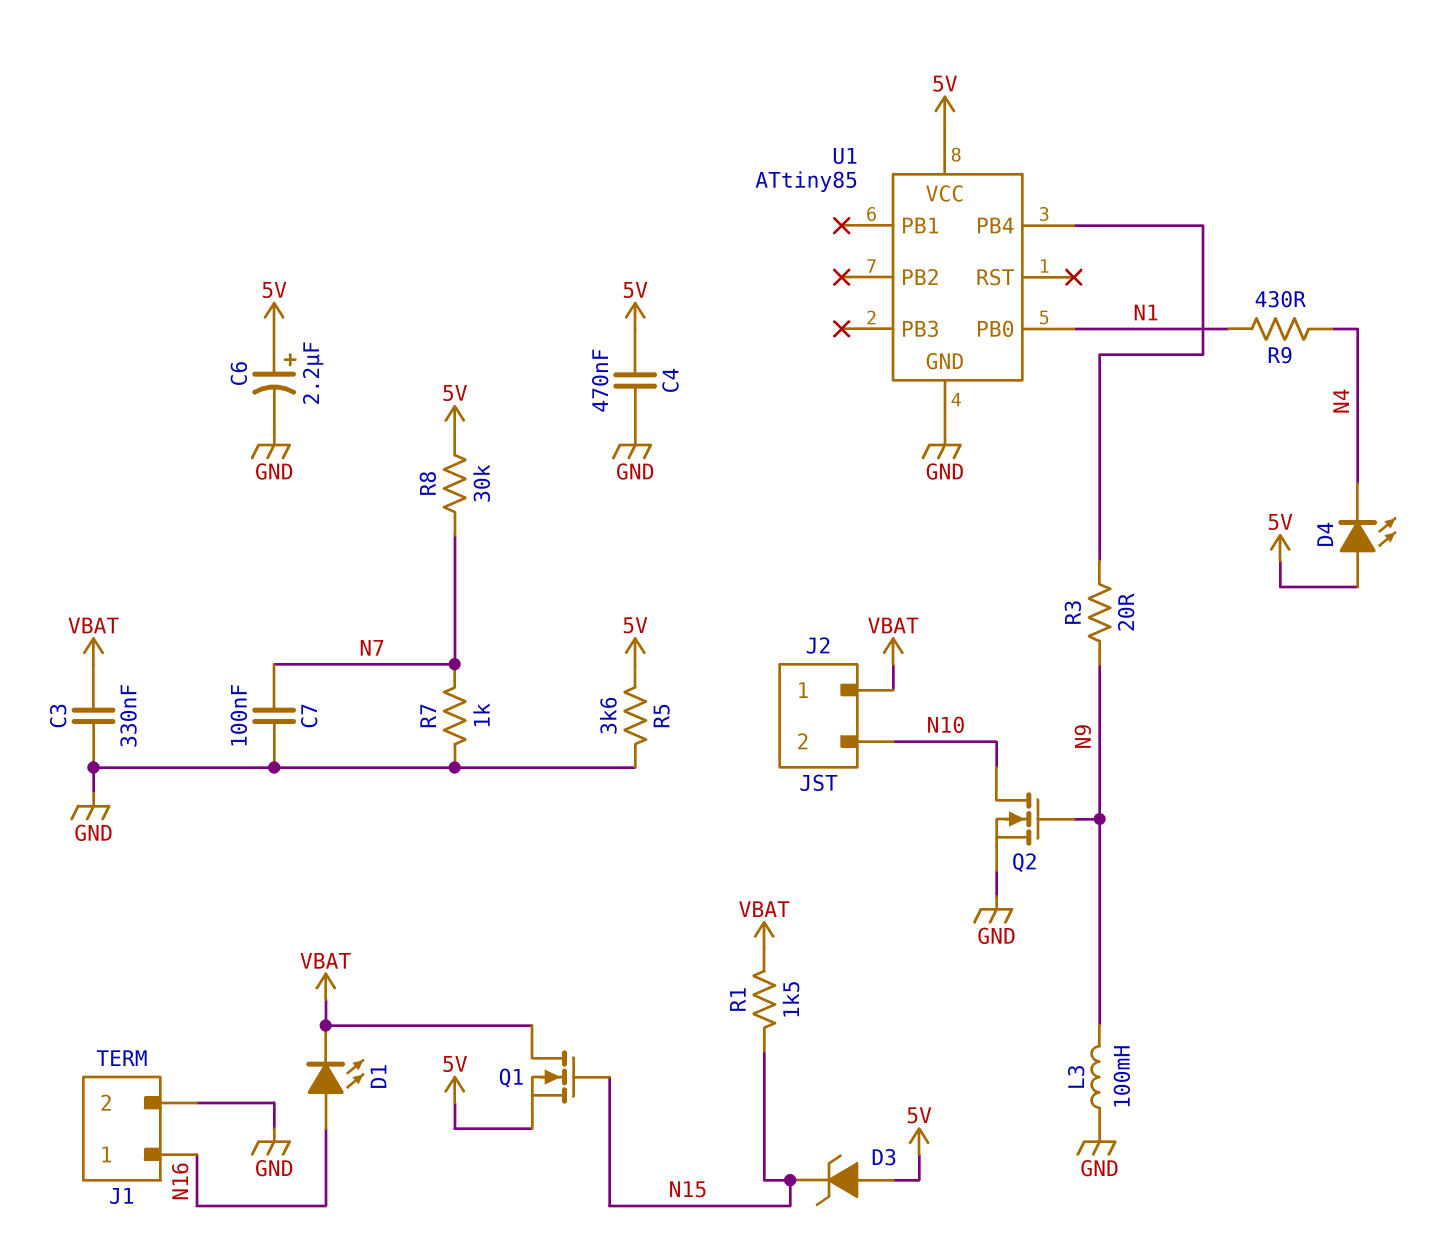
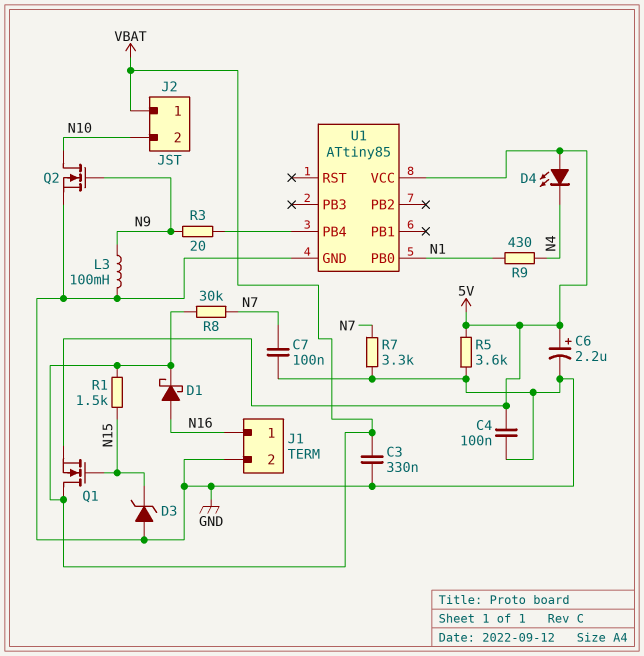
C4: 470nF (5V, GND) -> 100nF (5V, GND)
D1: LED (A N16, K VBAT) -> schottky (A N16, K VBAT)
D3: zener (A 5V, K N15) -> zener (A GND, K N15)
R7: 1k (GND, N7) -> 3.3k (GND, N7)
R8: 30k (5V, N7) -> 30k (N7, VBAT)

